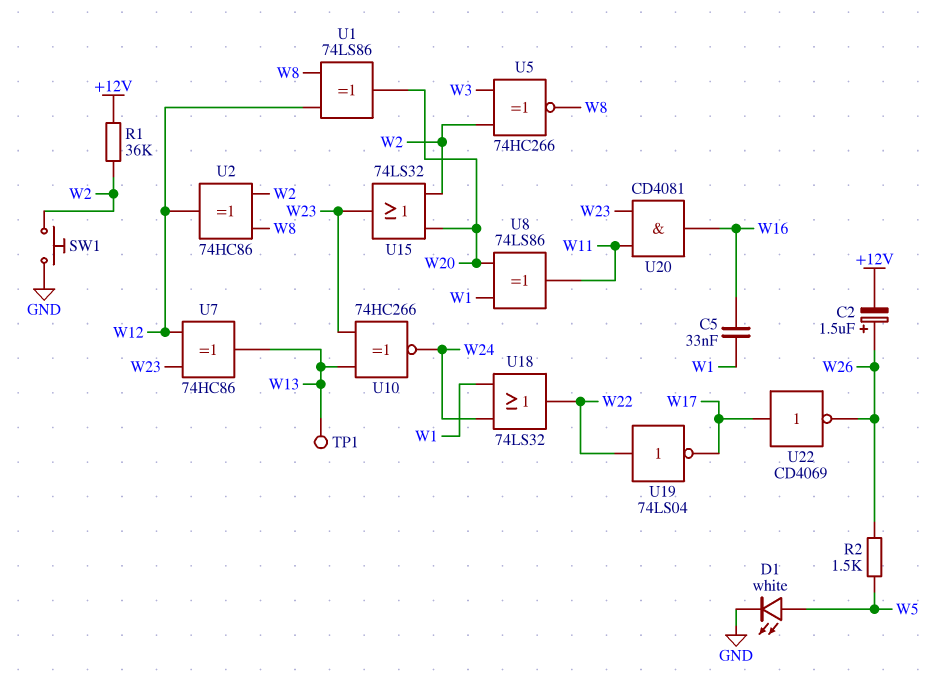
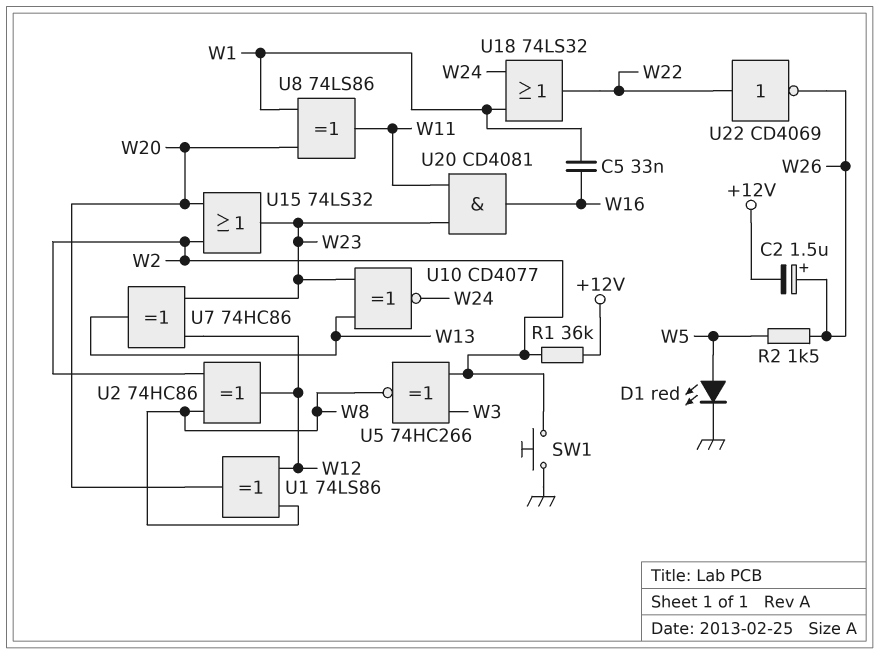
D1: LED white (A W5, K GND) -> LED red (A W5, K GND)
TP1: test point (W13) -> none
U10: XNOR 74HC266 (in W13, in W23, out W24) -> XNOR CD4077 (in W13, in W23, out W24)
U19: NOT 74LS04 (in W22, out W17) -> none
U22: NOT CD4069 (in W17, out W26) -> NOT CD4069 (in W22, out W26)

